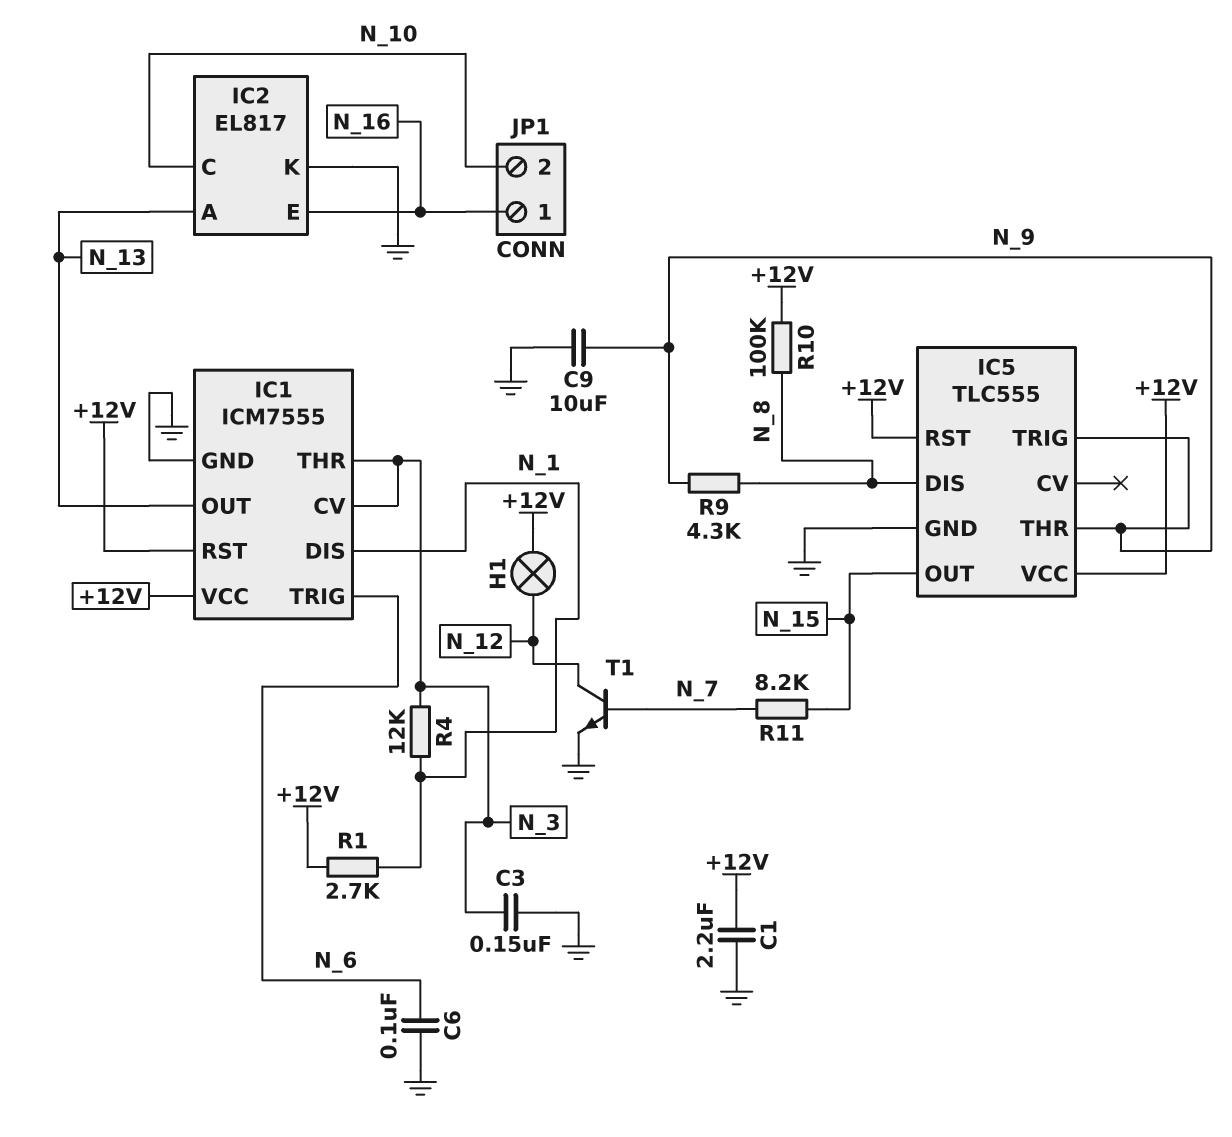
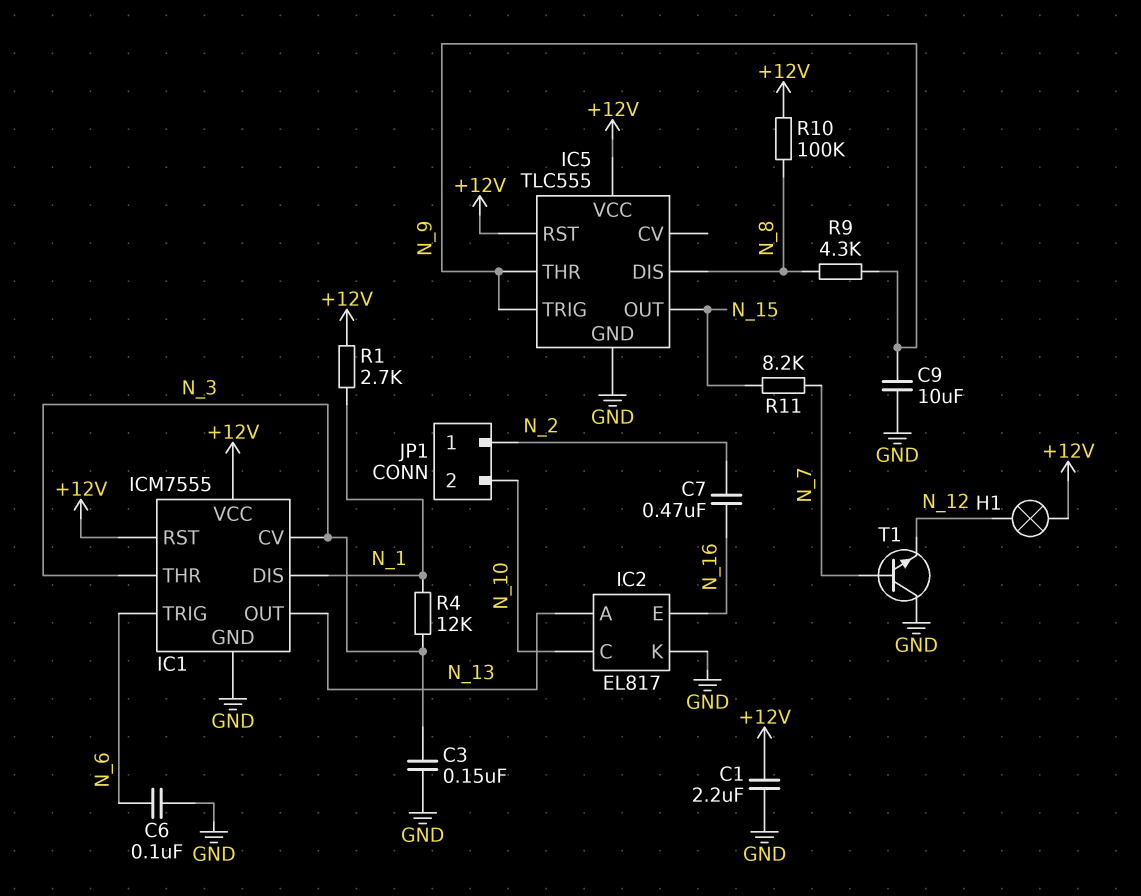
C7: none -> 470nF (N_2, N_16)
JP1 pin 1: N_16 -> N_2
T1: NPN (B N_7, C N_12, E GND) -> NPN (B N_7, C GND, E N_12)

